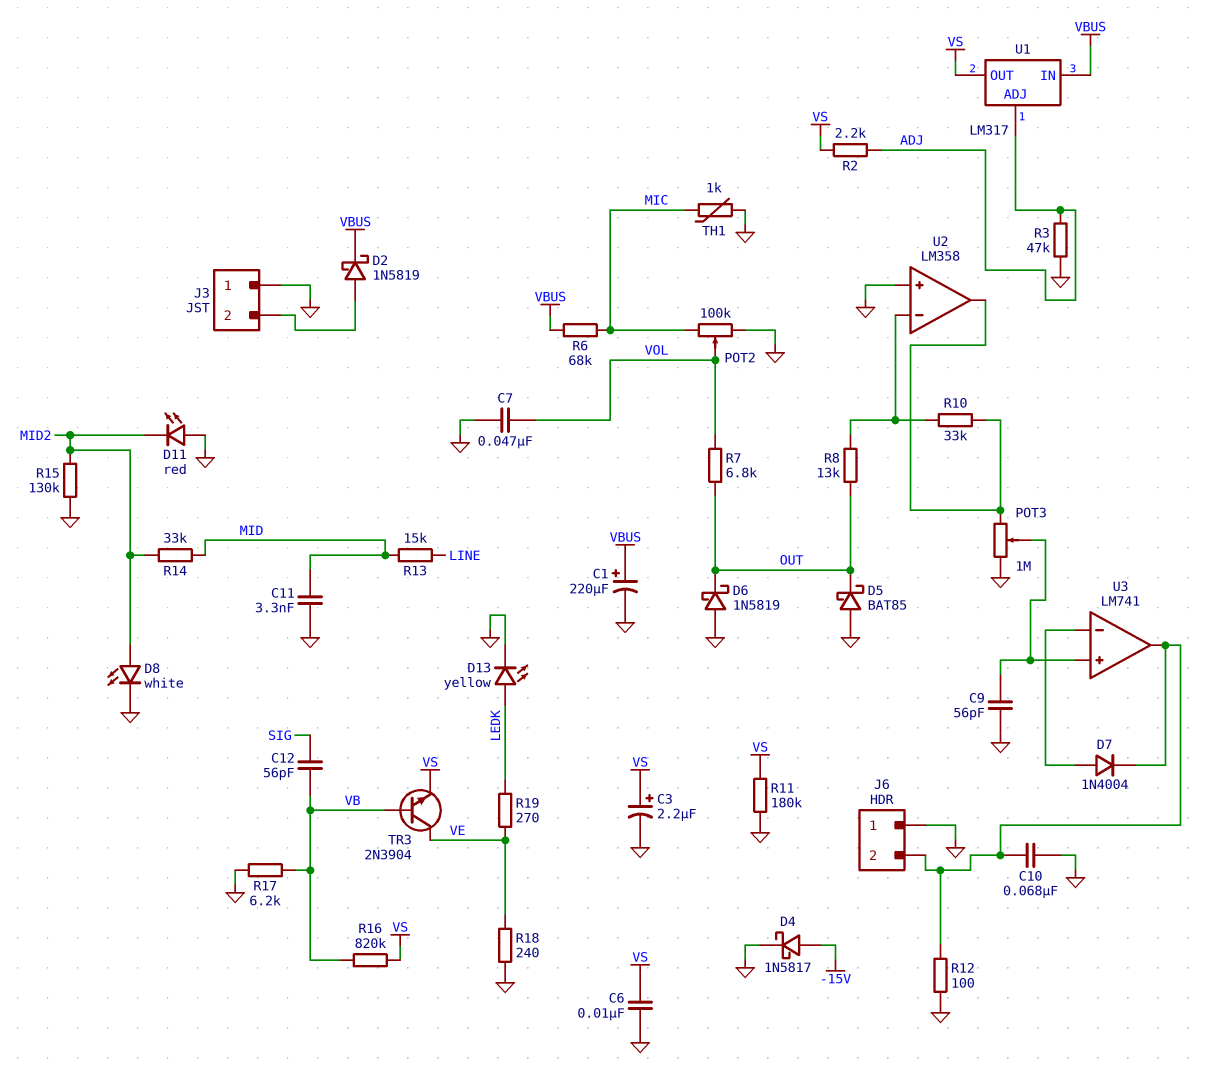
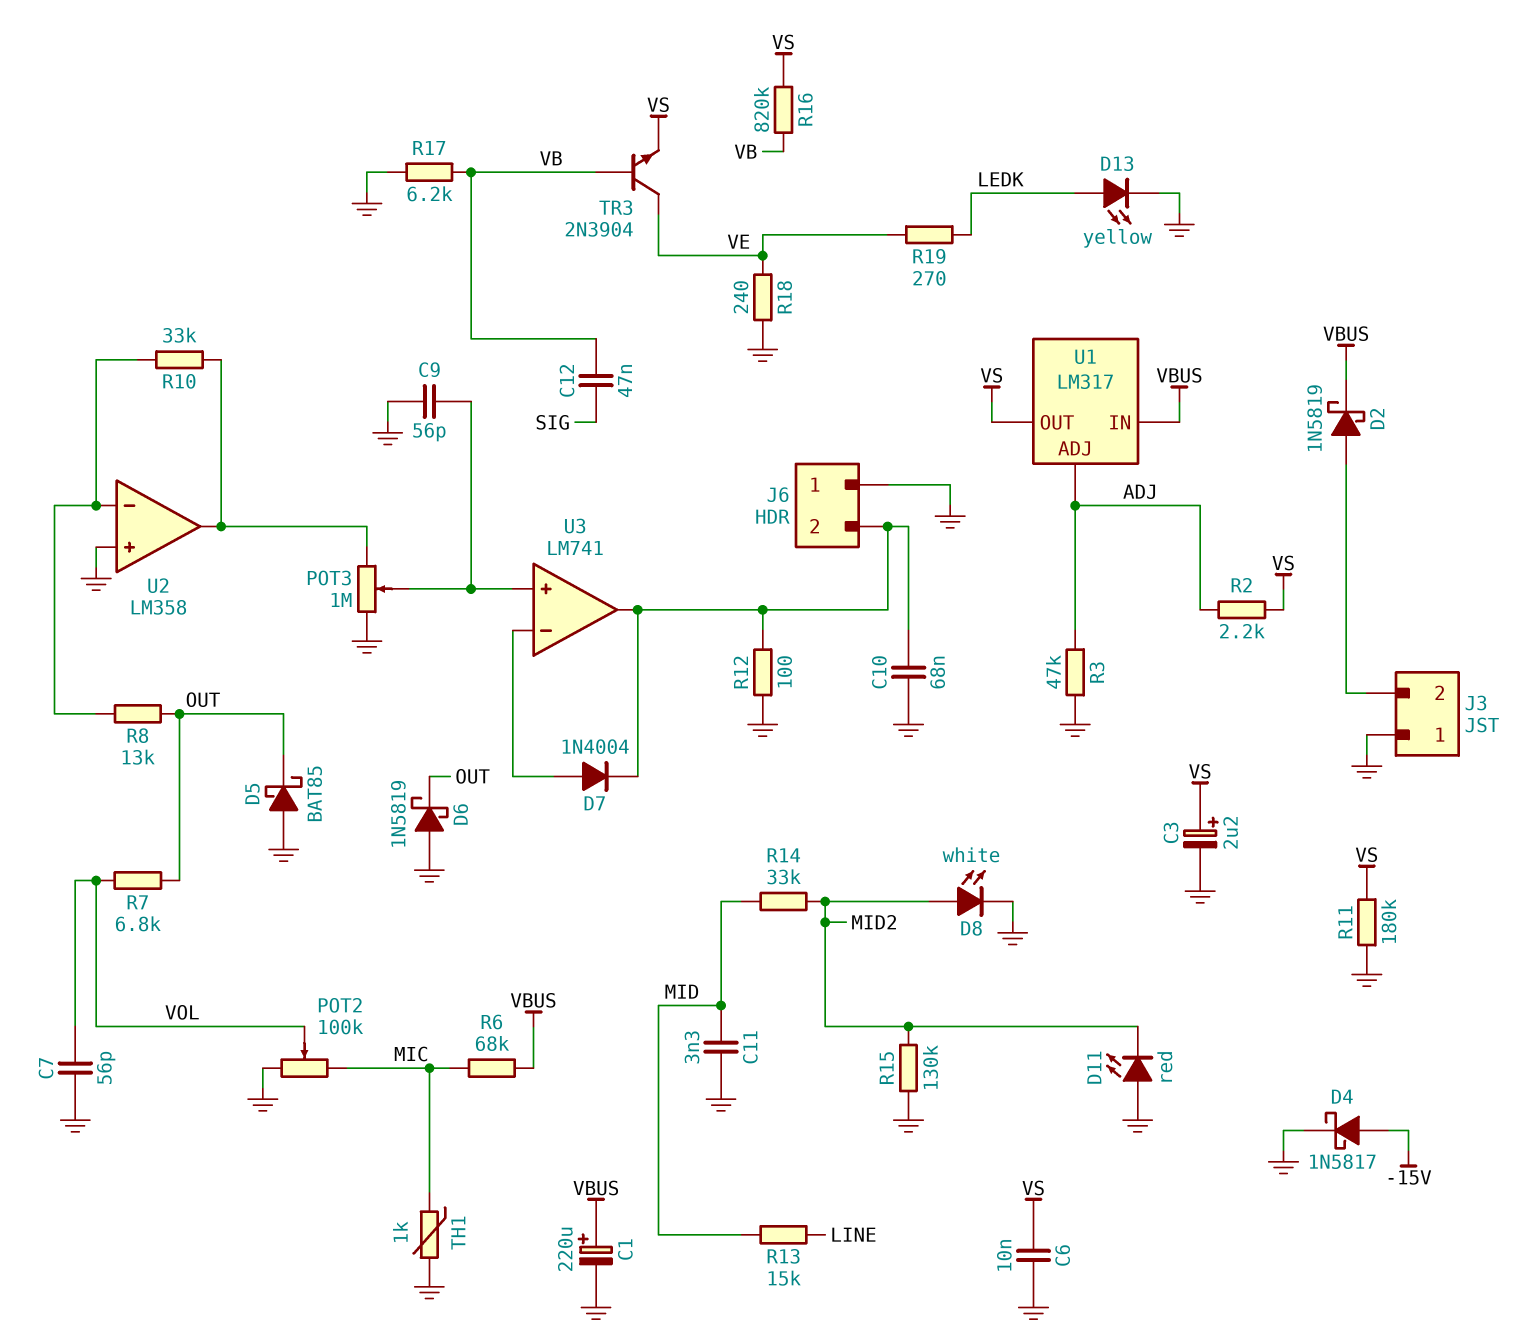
C7: 47nF (GND, VOL) -> 56pF (GND, VOL)
C12: 56pF (SIG, VB) -> 47nF (SIG, VB)

